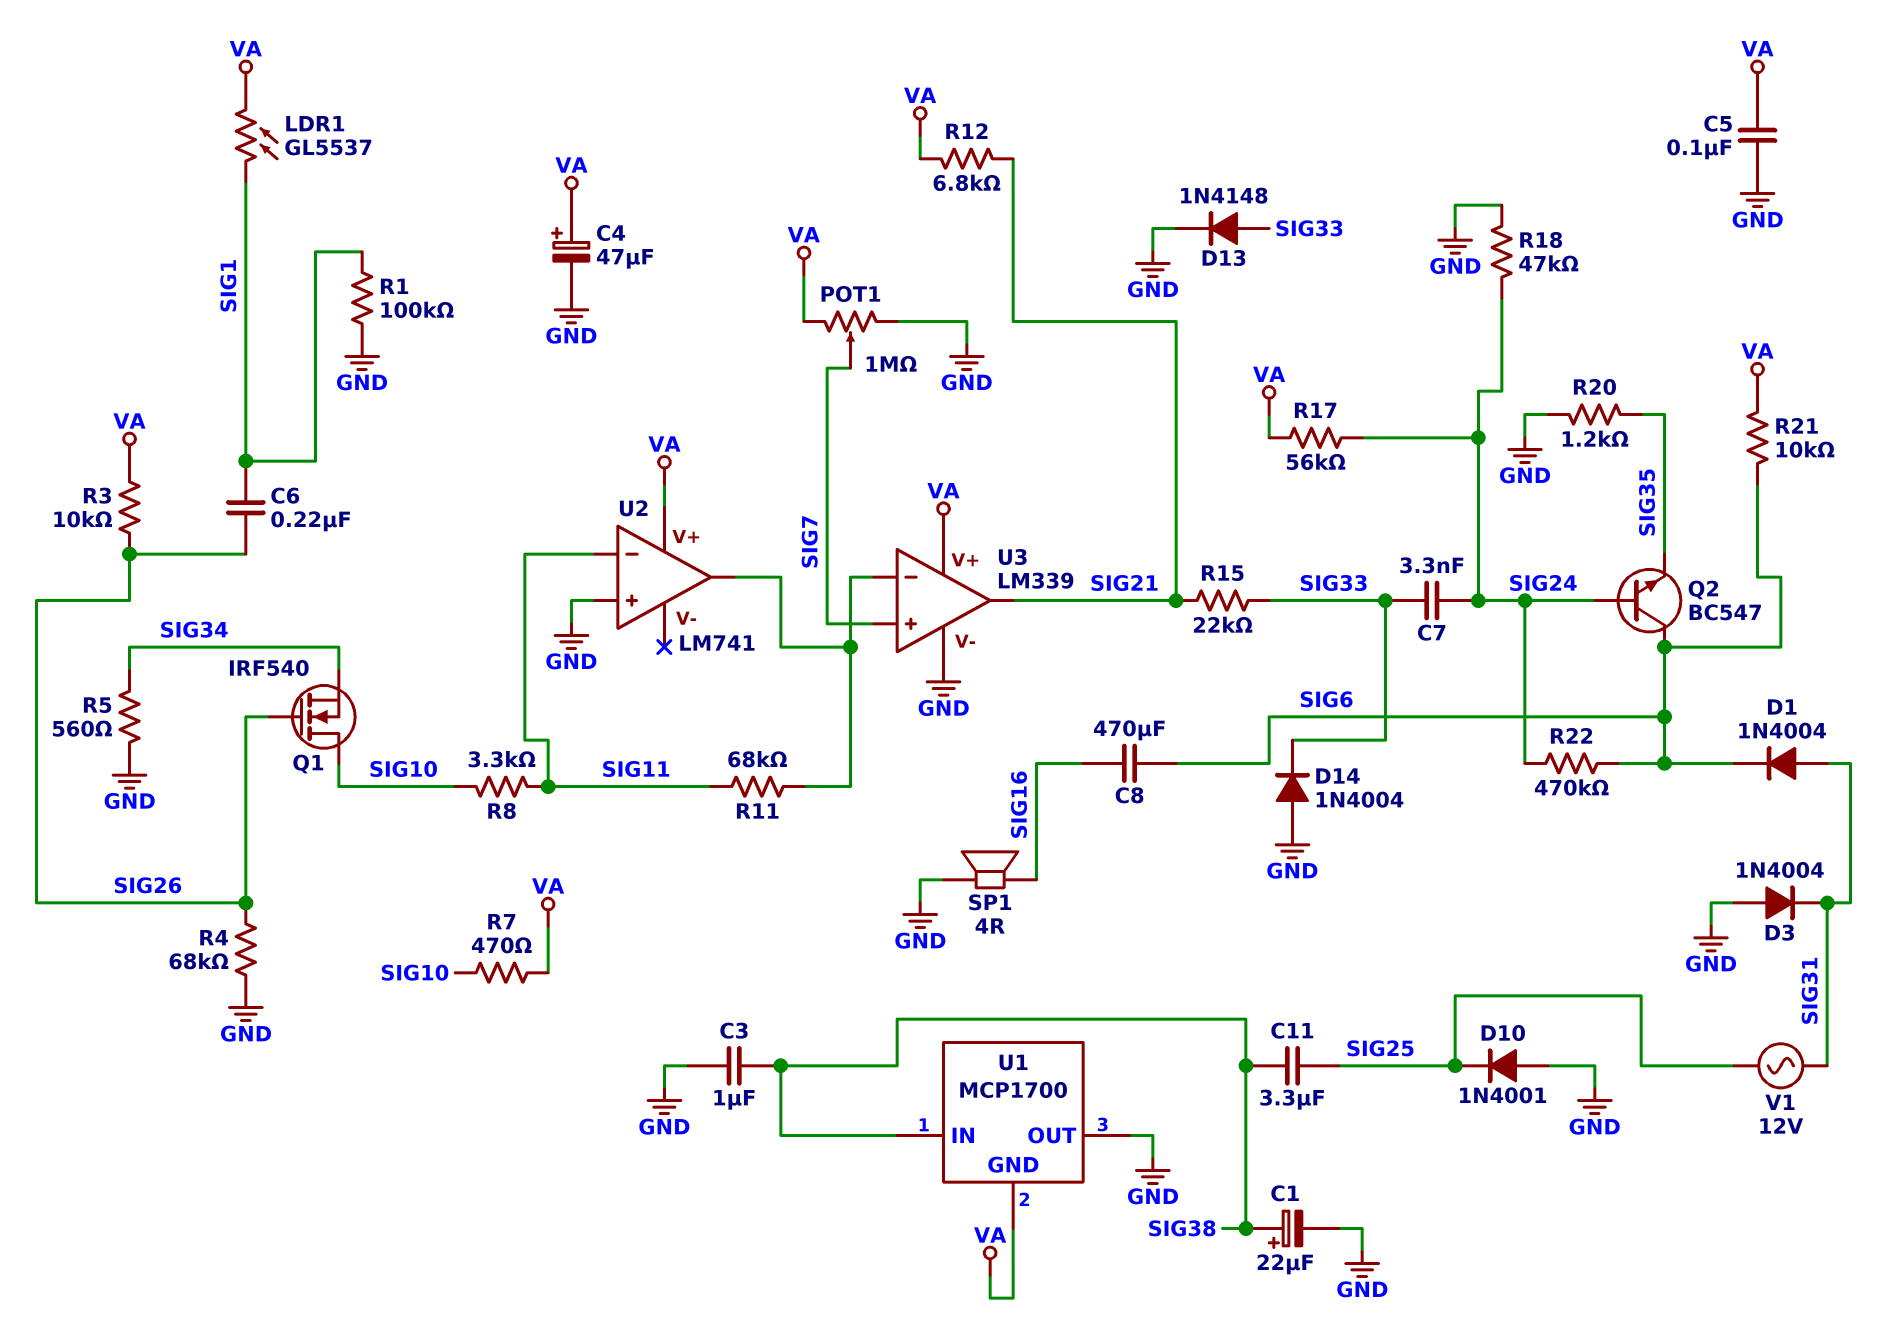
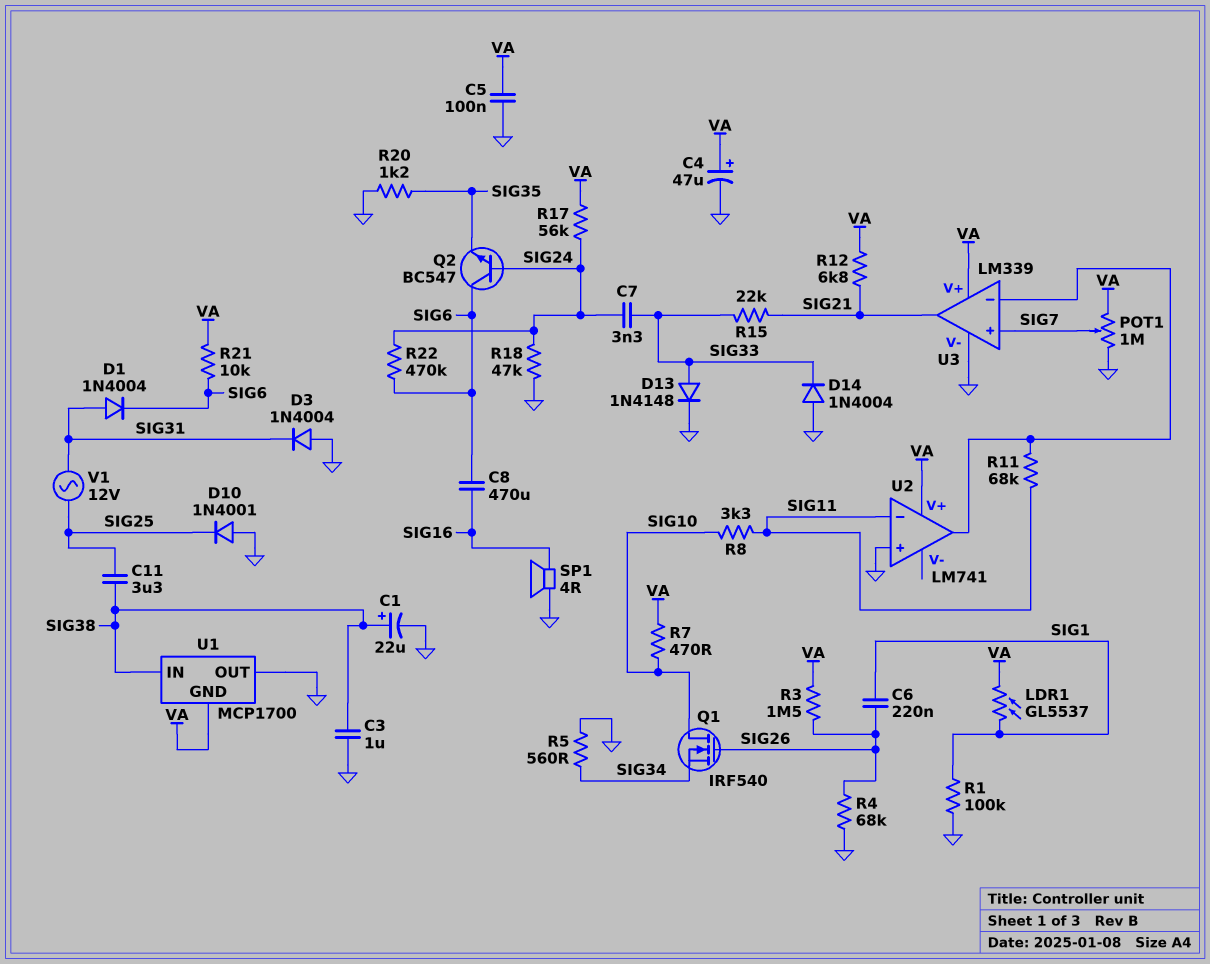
R3: 10k (SIG26, VA) -> 1.5M (SIG26, VA)

